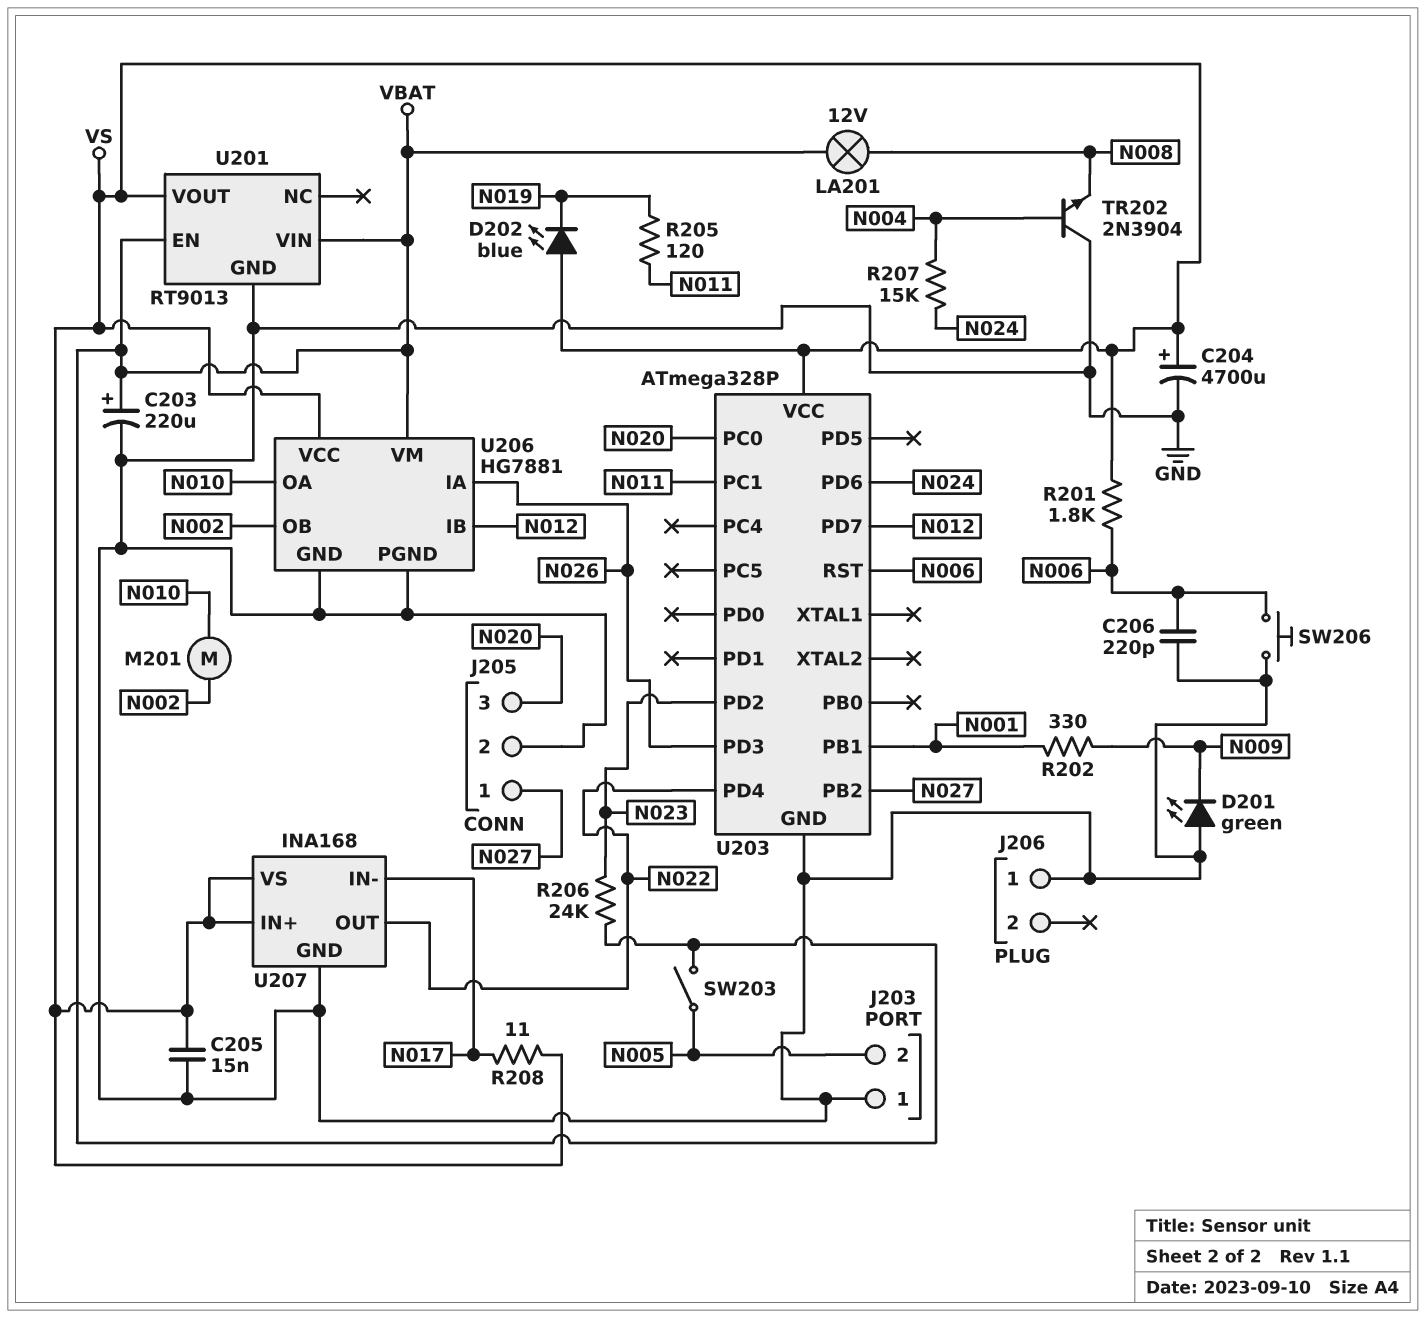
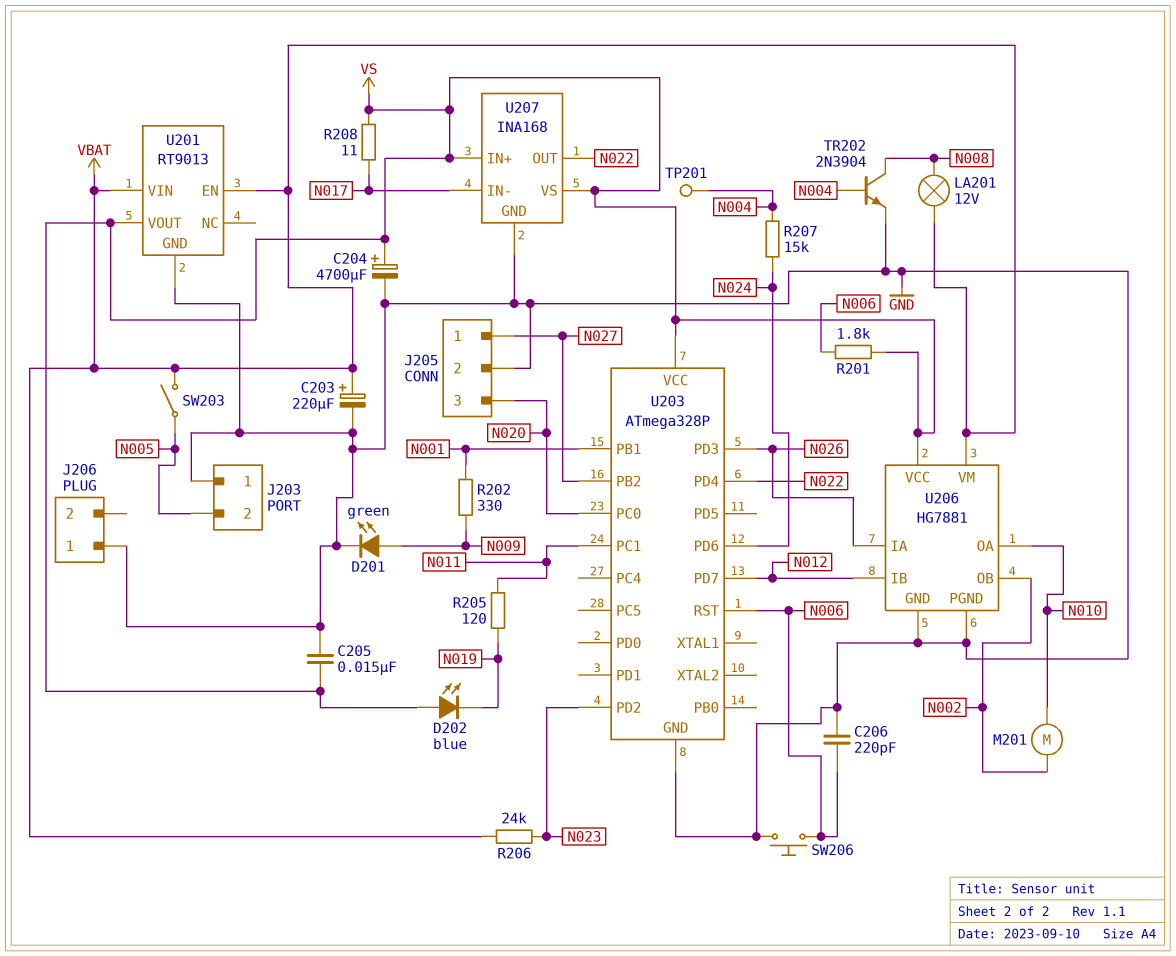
D201: LED green (A GND, K N009) -> LED green (A N009, K GND)
TP201: none -> test point (N004)
TR202: NPN 2N3904 (B N004, C GND, E N008) -> NPN 2N3904 (B N004, C N008, E GND)

